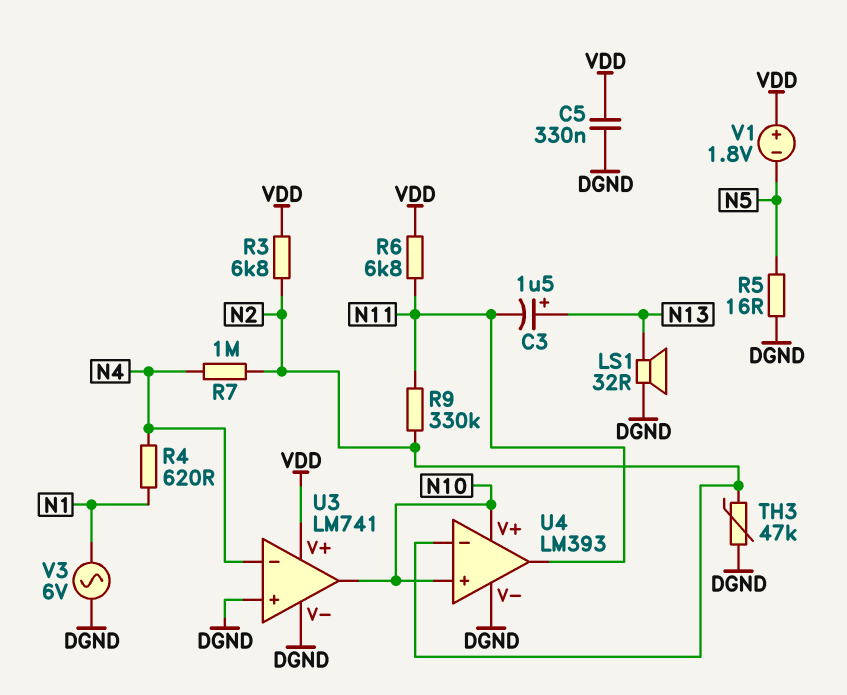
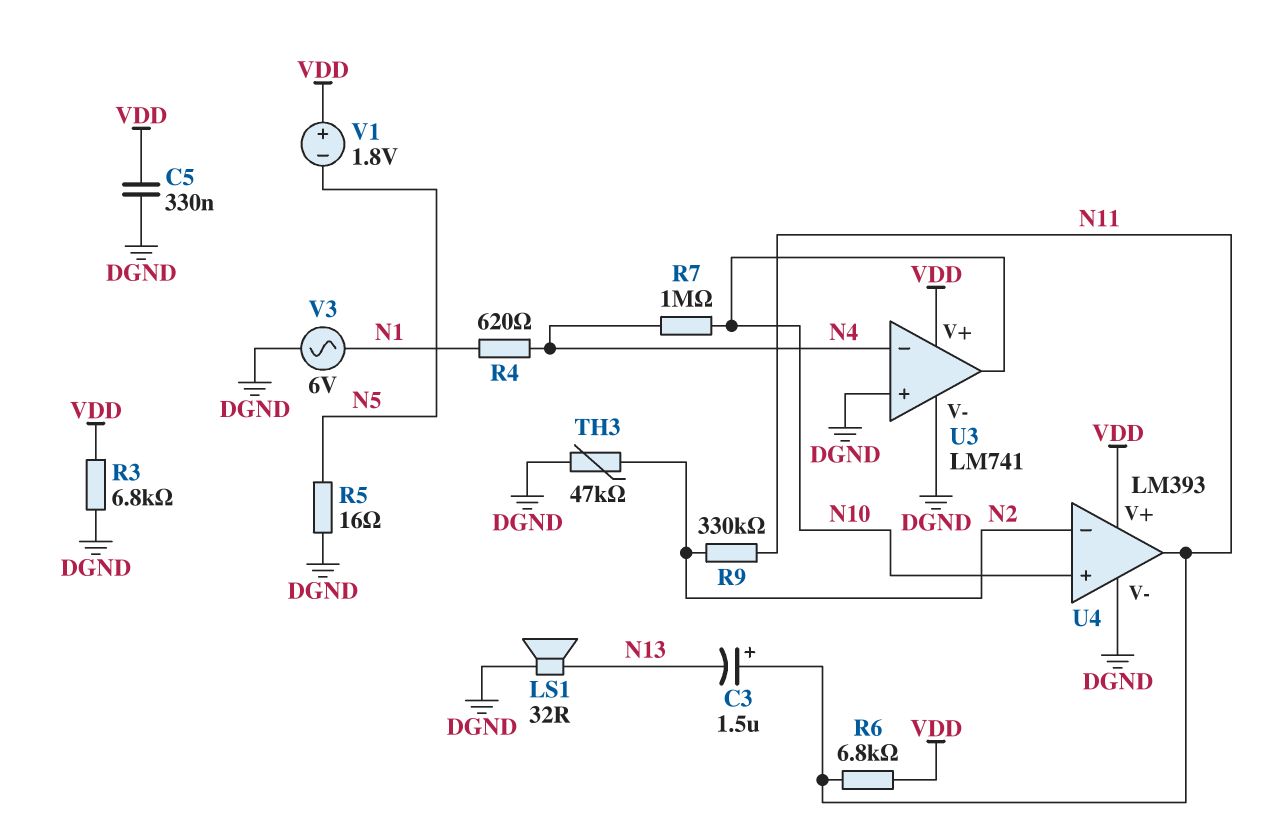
C3: 1.5uF (plus N13, minus N11) -> 1.5uF (plus N11, minus N13)
R3: 6.8k (N2, VDD) -> 6.8k (DGND, VDD)
R7: 1M (N2, N4) -> 1M (N4, N10)
U4 pin V+: N10 -> VDD

